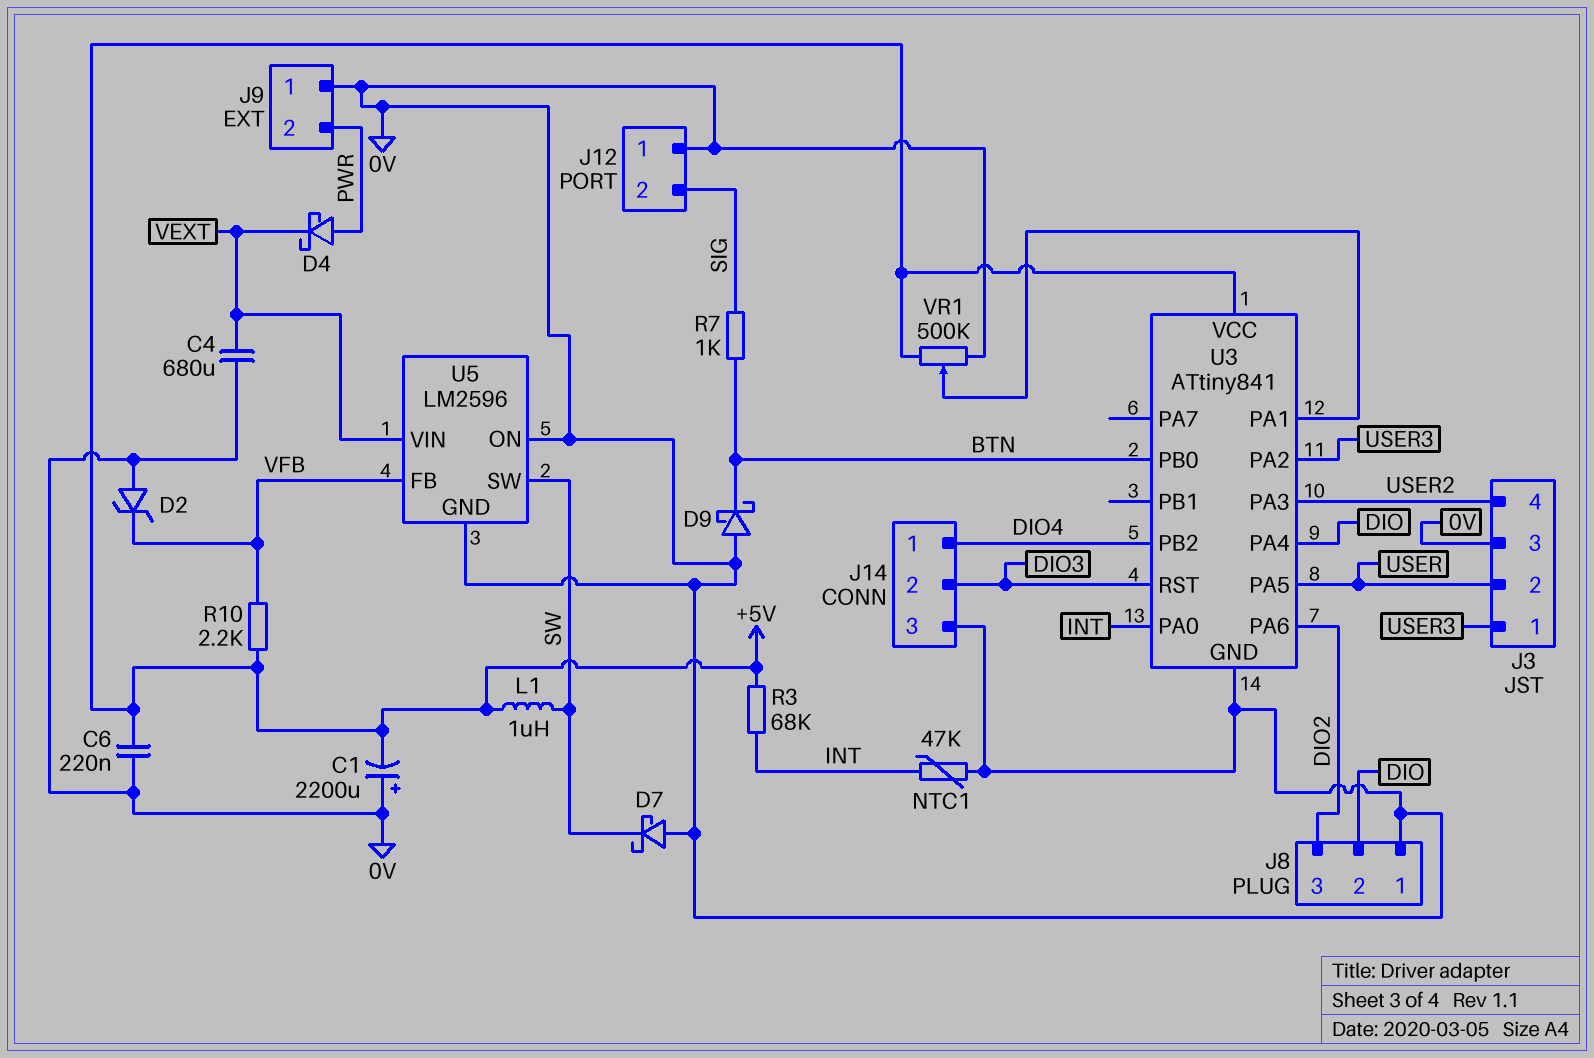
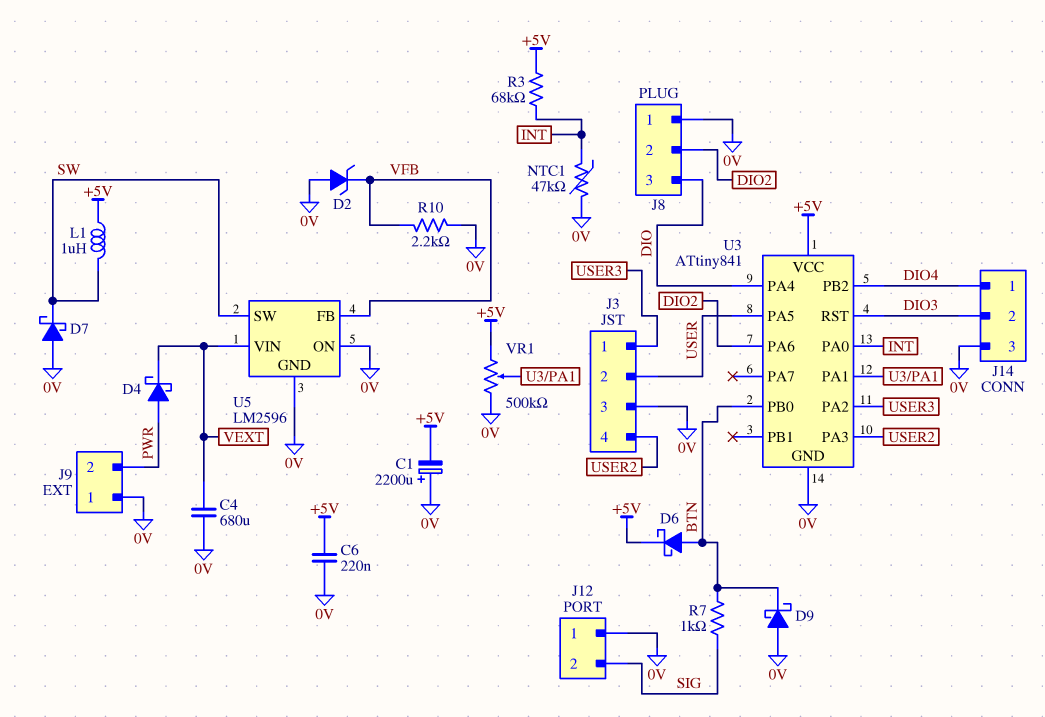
D6: none -> schottky (A BTN, K +5V)
J8 pin 2: DIO -> DIO2
J8 pin 3: DIO2 -> DIO
R10: 2.2k (+5V, VFB) -> 2.2k (0V, VFB)

